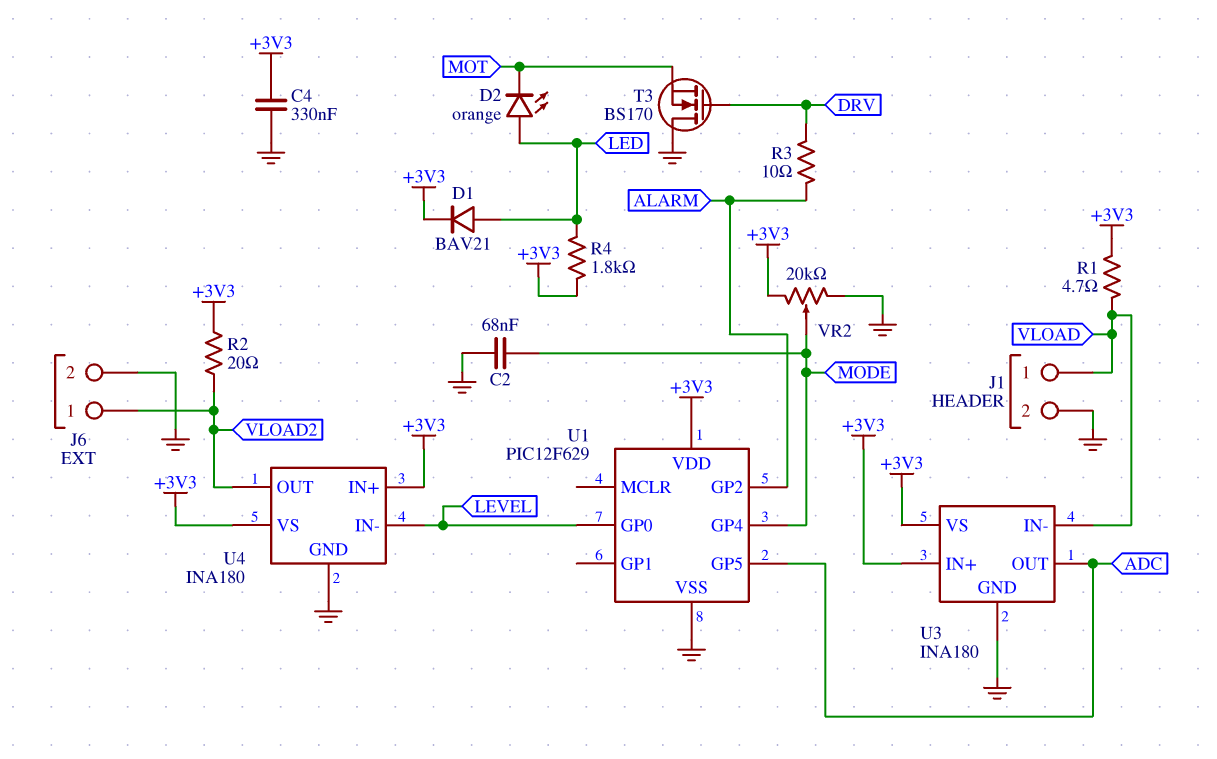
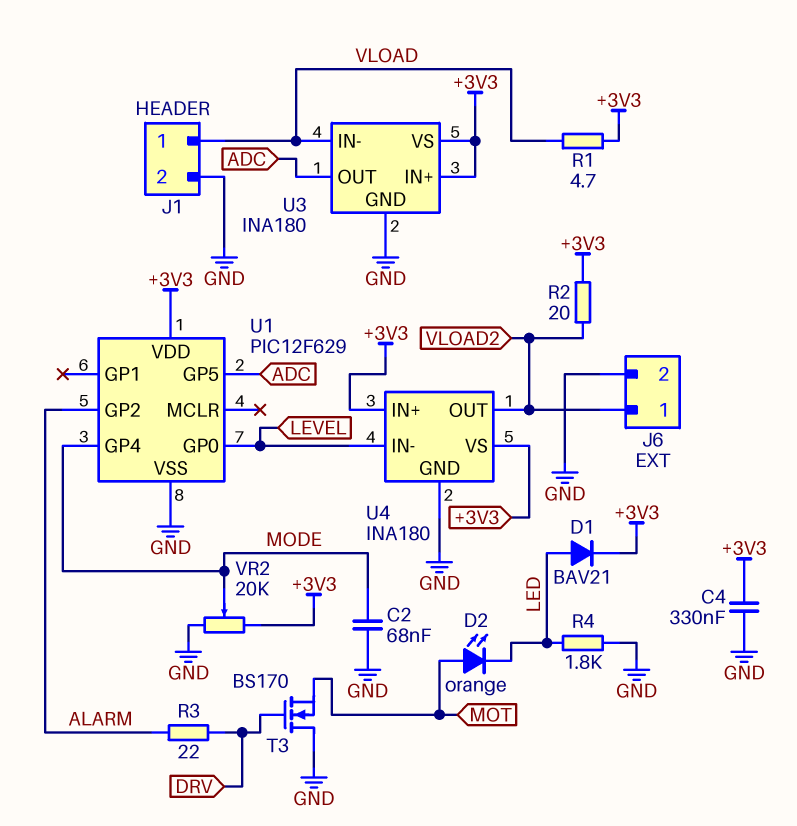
D2: LED orange (A LED, K MOT) -> LED orange (A MOT, K LED)
R3: 10 (ALARM, DRV) -> 22 (ALARM, DRV)
R4: 1.8k (+3V3, LED) -> 1.8k (GND, LED)

